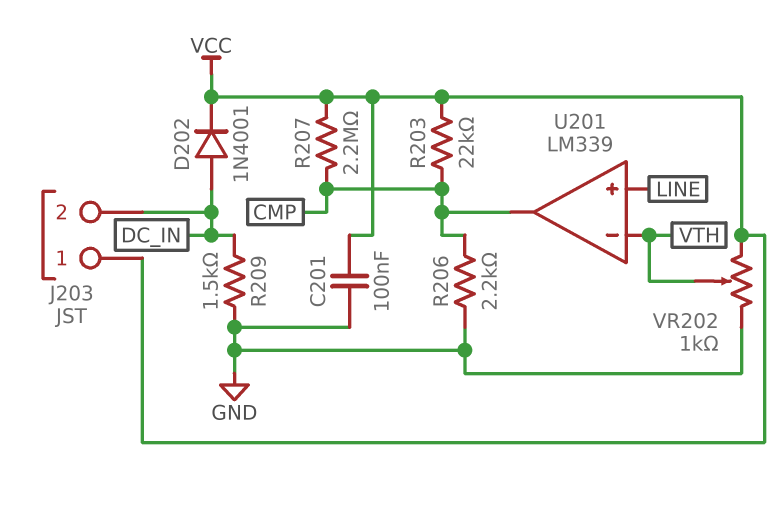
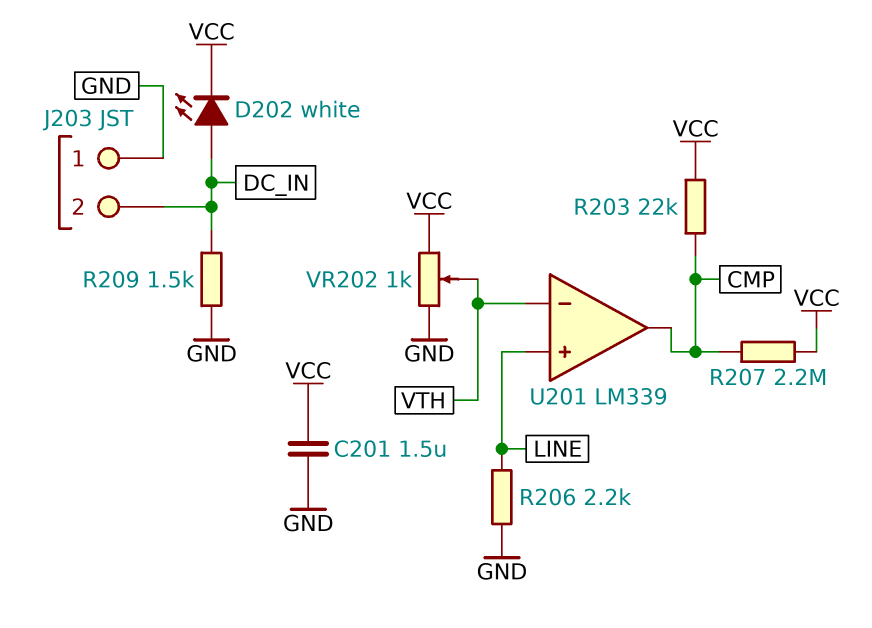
C201: 100nF (GND, VCC) -> 1.5uF (GND, VCC)
D202: diode 1N4001 (A DC_IN, K VCC) -> LED white (A DC_IN, K VCC)
J203 pin 1: VCC -> GND
R206: 2.2k (CMP, GND) -> 2.2k (GND, LINE)

